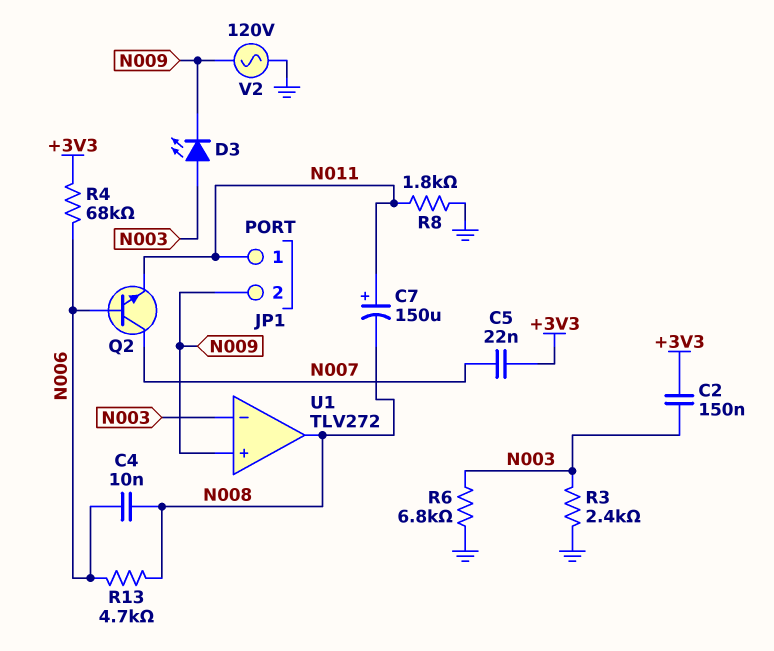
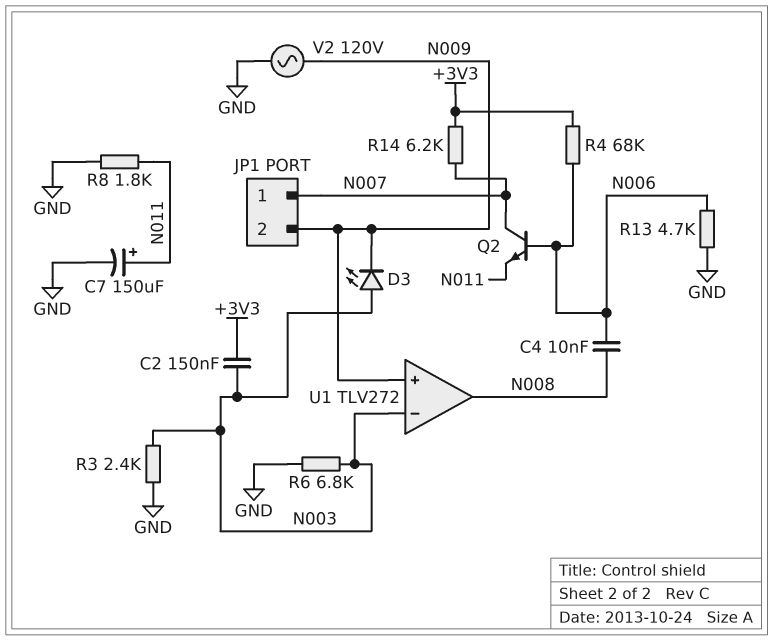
C5: 22nF (+3V3, N007) -> none
C7: 150uF (plus N011, minus N008) -> 150uF (plus N011, minus GND)
JP1 pin 1: N011 -> N007
R13: 4.7k (N006, N008) -> 4.7k (GND, N006)
R14: none -> 6.2k (+3V3, N007)

